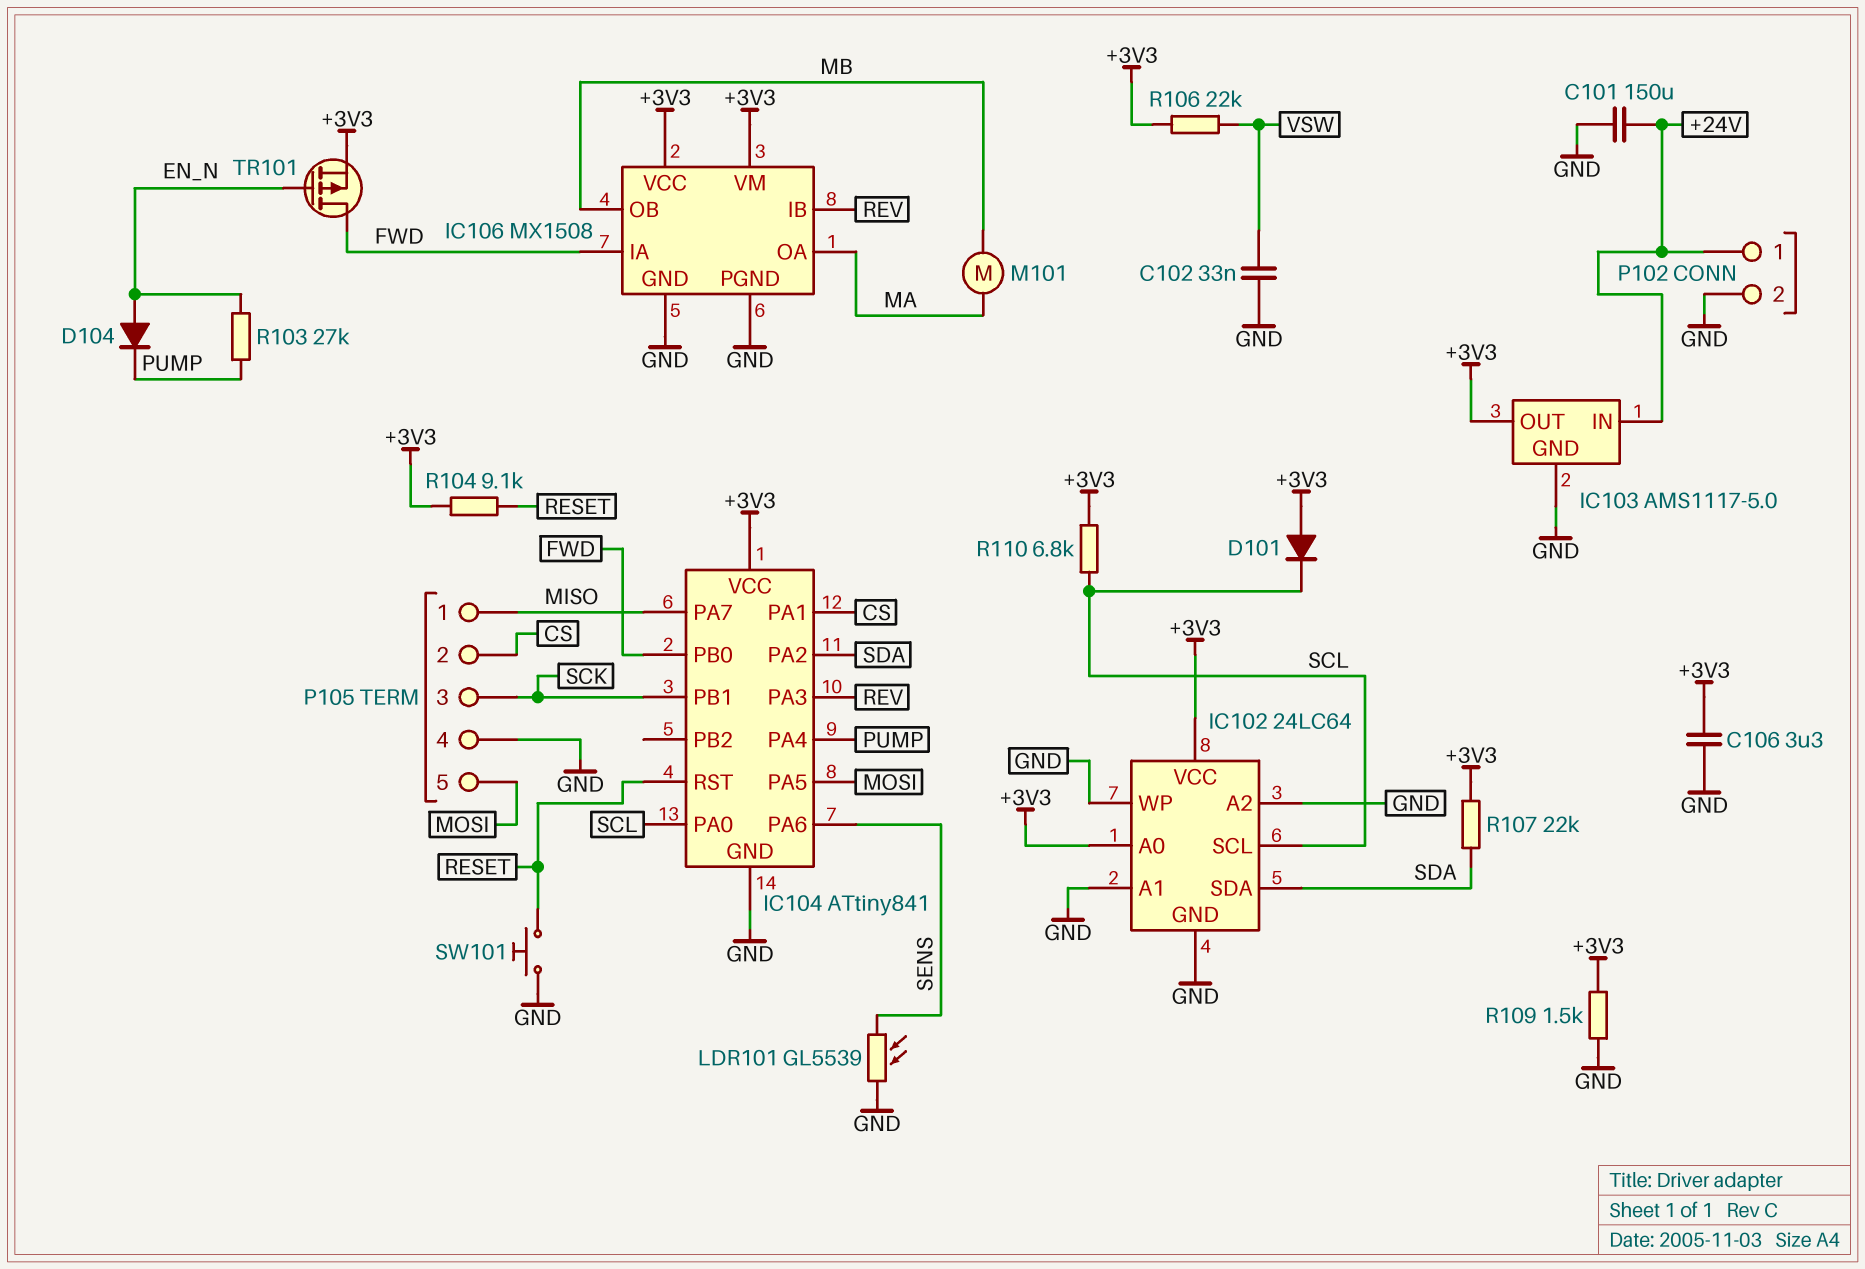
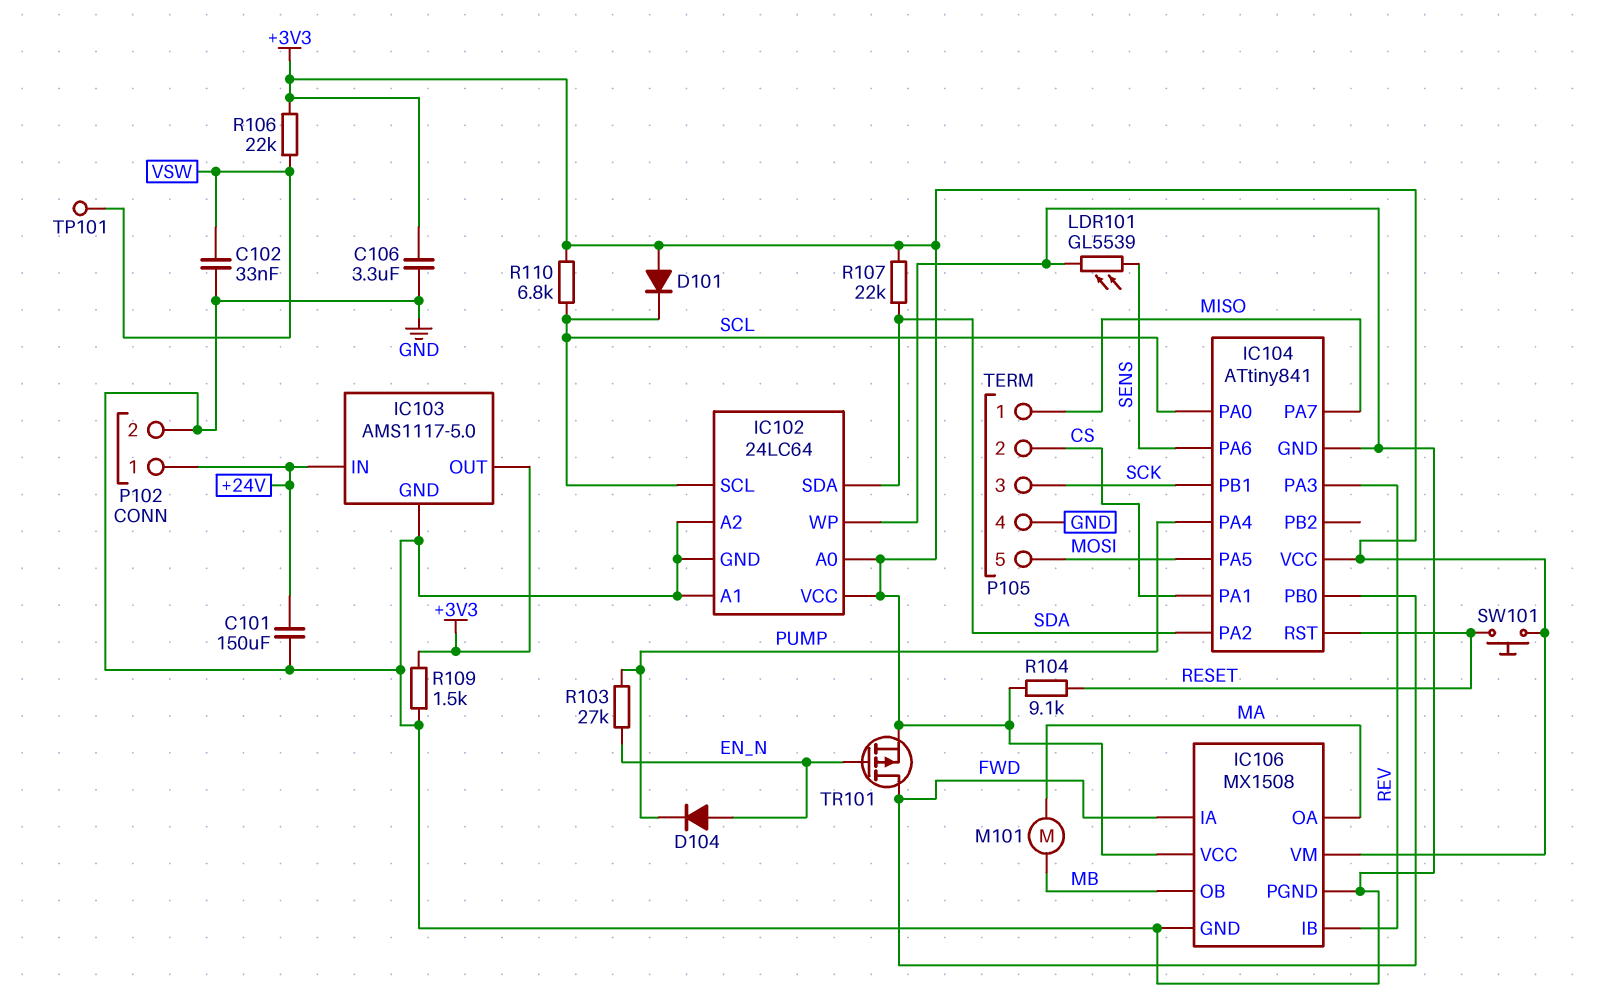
SW101: button (GND, RESET) -> button (+3V3, RESET)
TP101: none -> test point (VSW)

